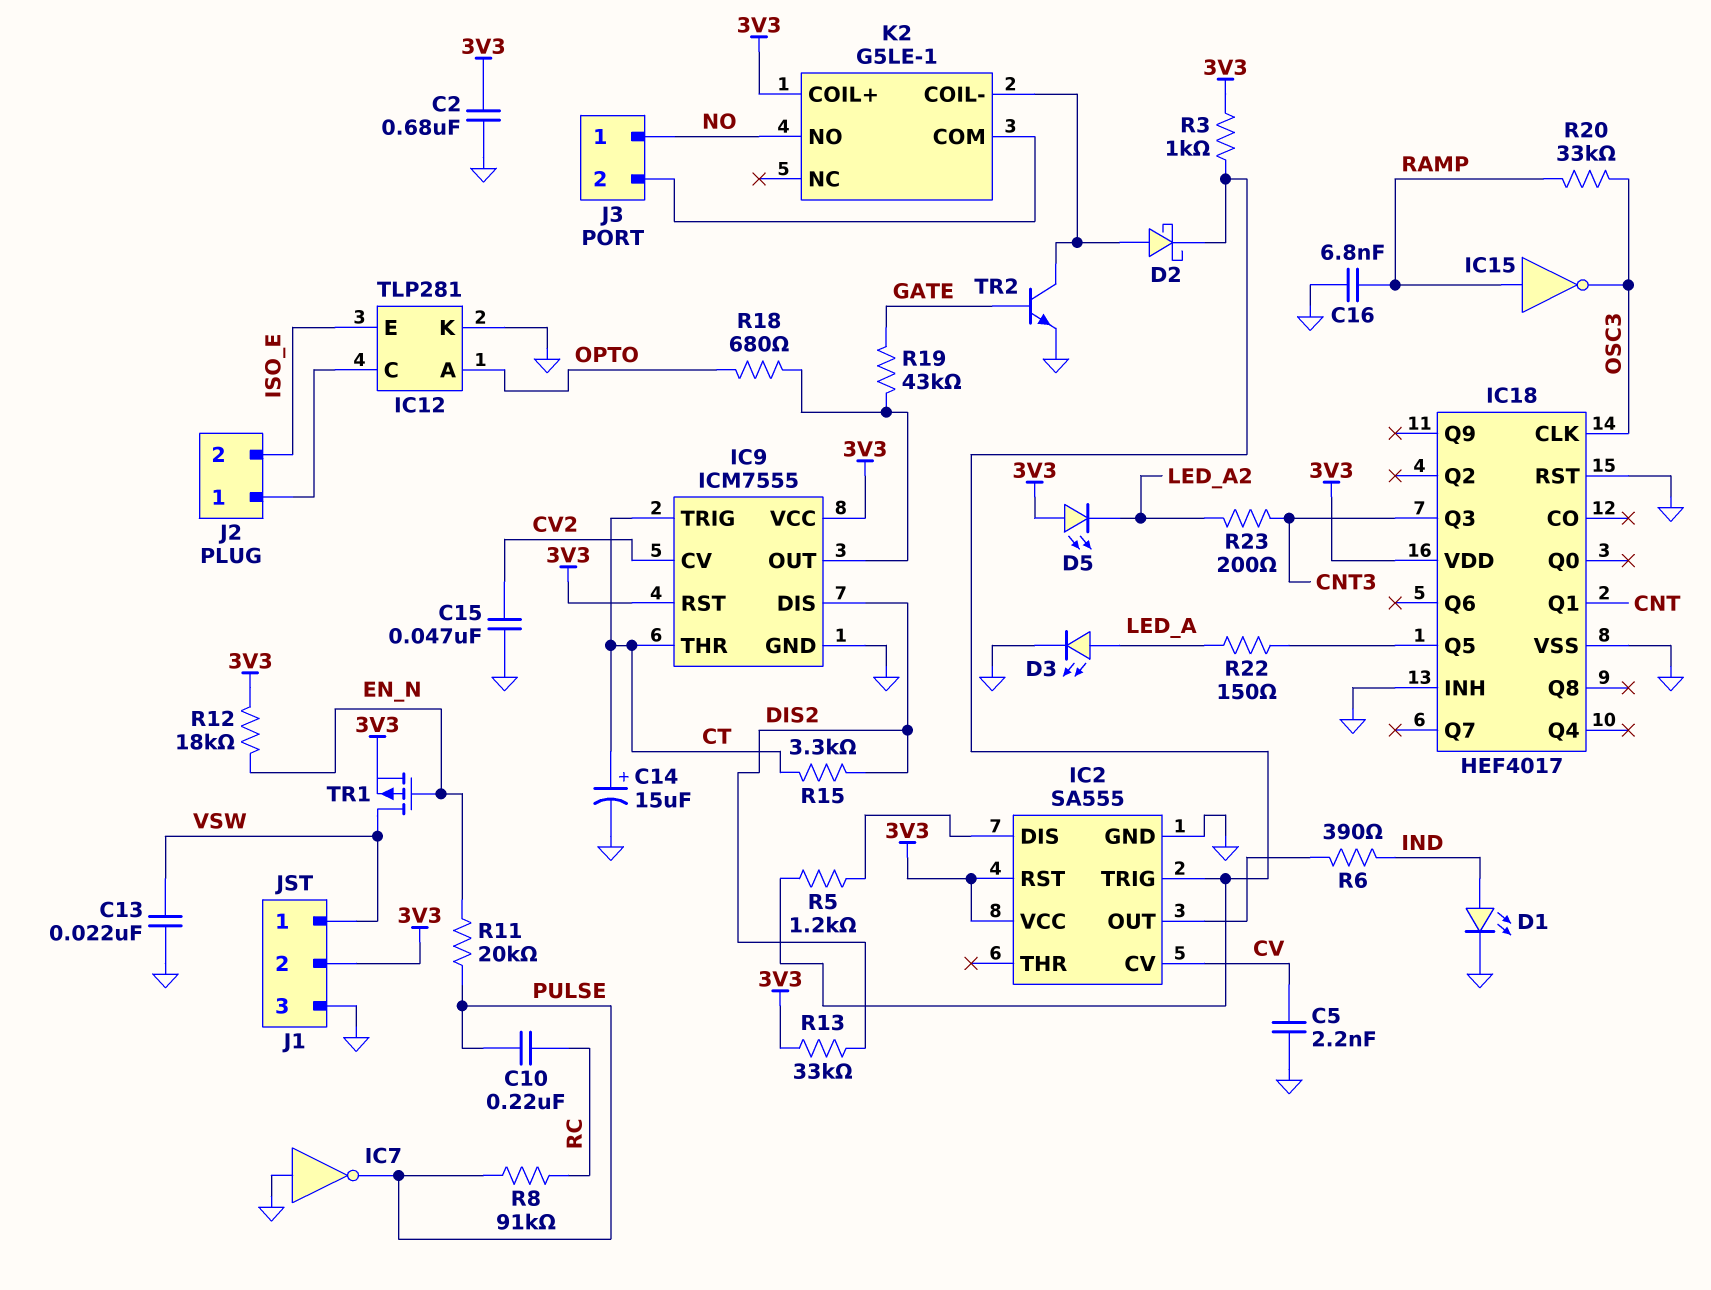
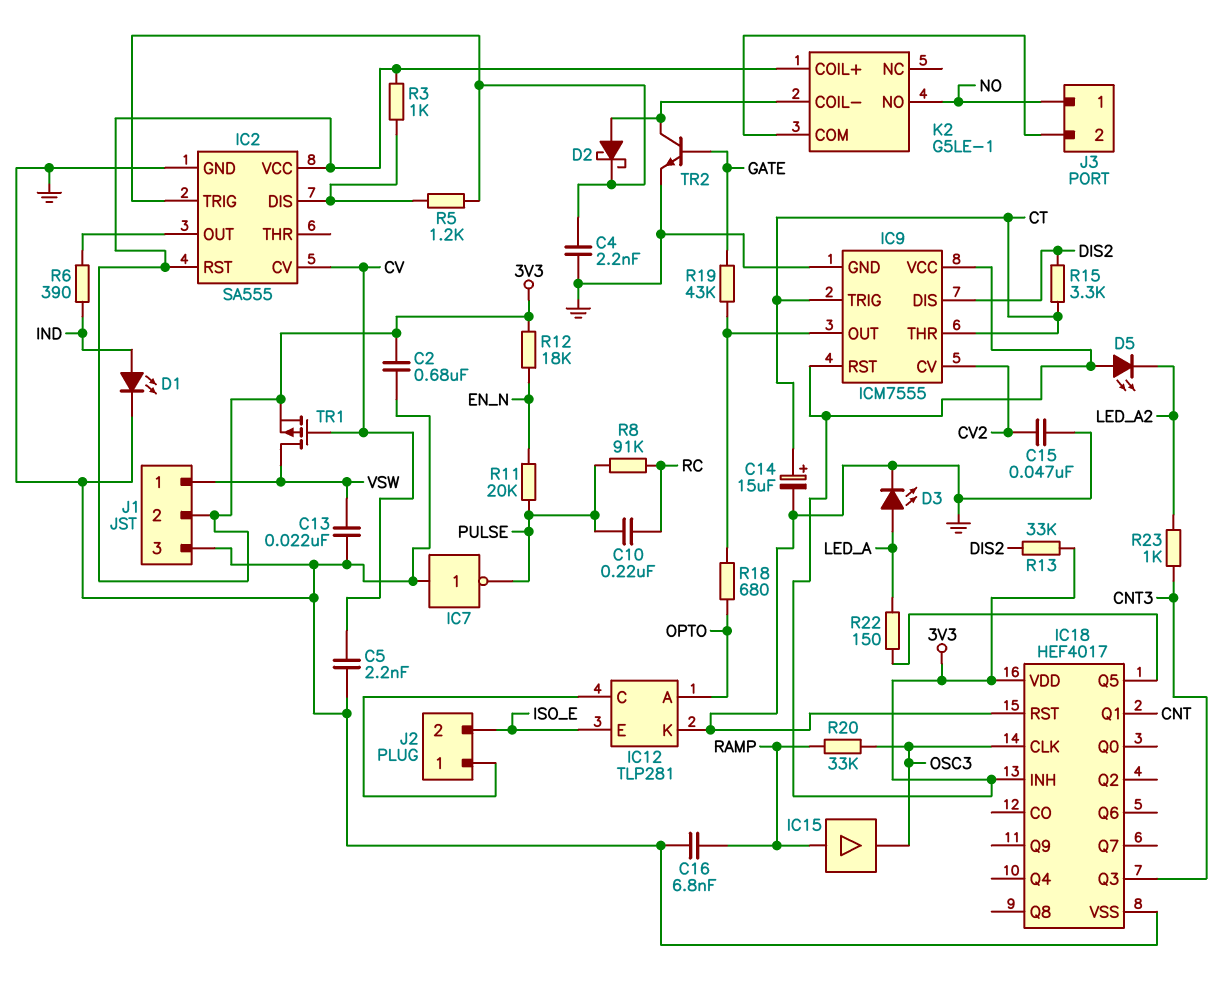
C4: none -> 2.2nF (GND, IC2/TRIG)
IC15: NOT (in RAMP, out OSC3) -> buffer (in RAMP, out OSC3)
IC18 pin INH: GND -> 3V3
R3: 1k (3V3, IC2/TRIG) -> 1k (3V3, IC2/DIS)
R23: 200 (CNT3, LED_A2) -> 1k (CNT3, LED_A2)
TR1: PMOS (G EN_N, D VSW, S 3V3) -> PMOS (G CV, D VSW, S 3V3)

